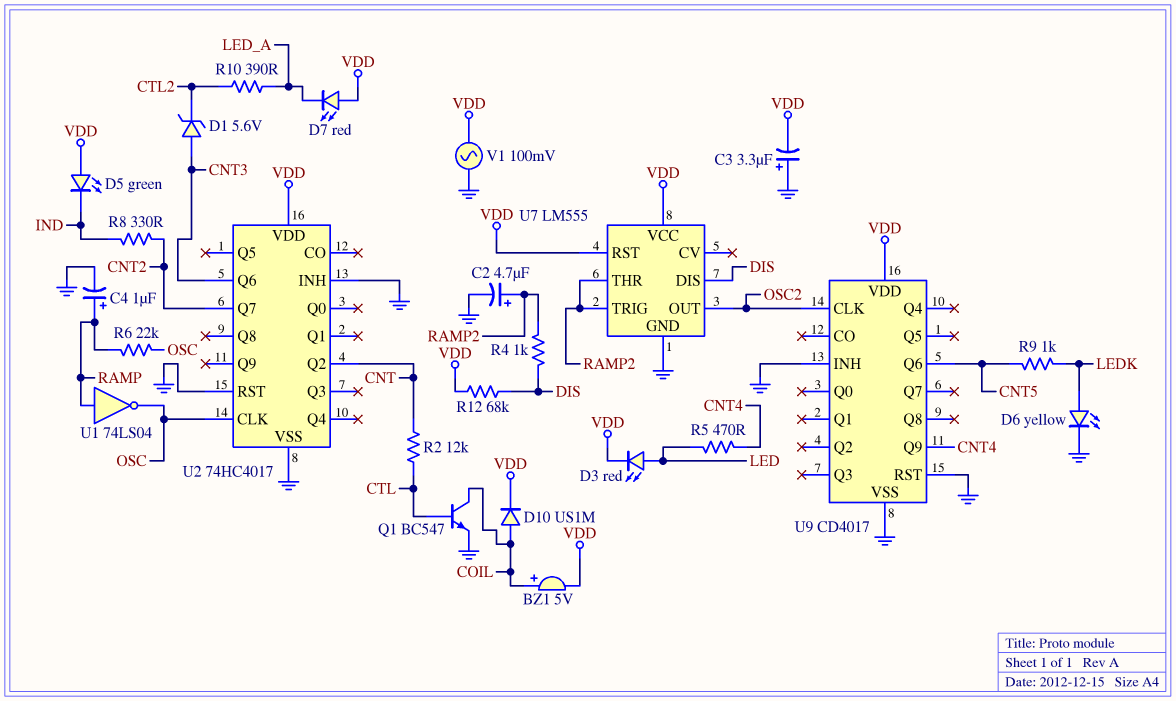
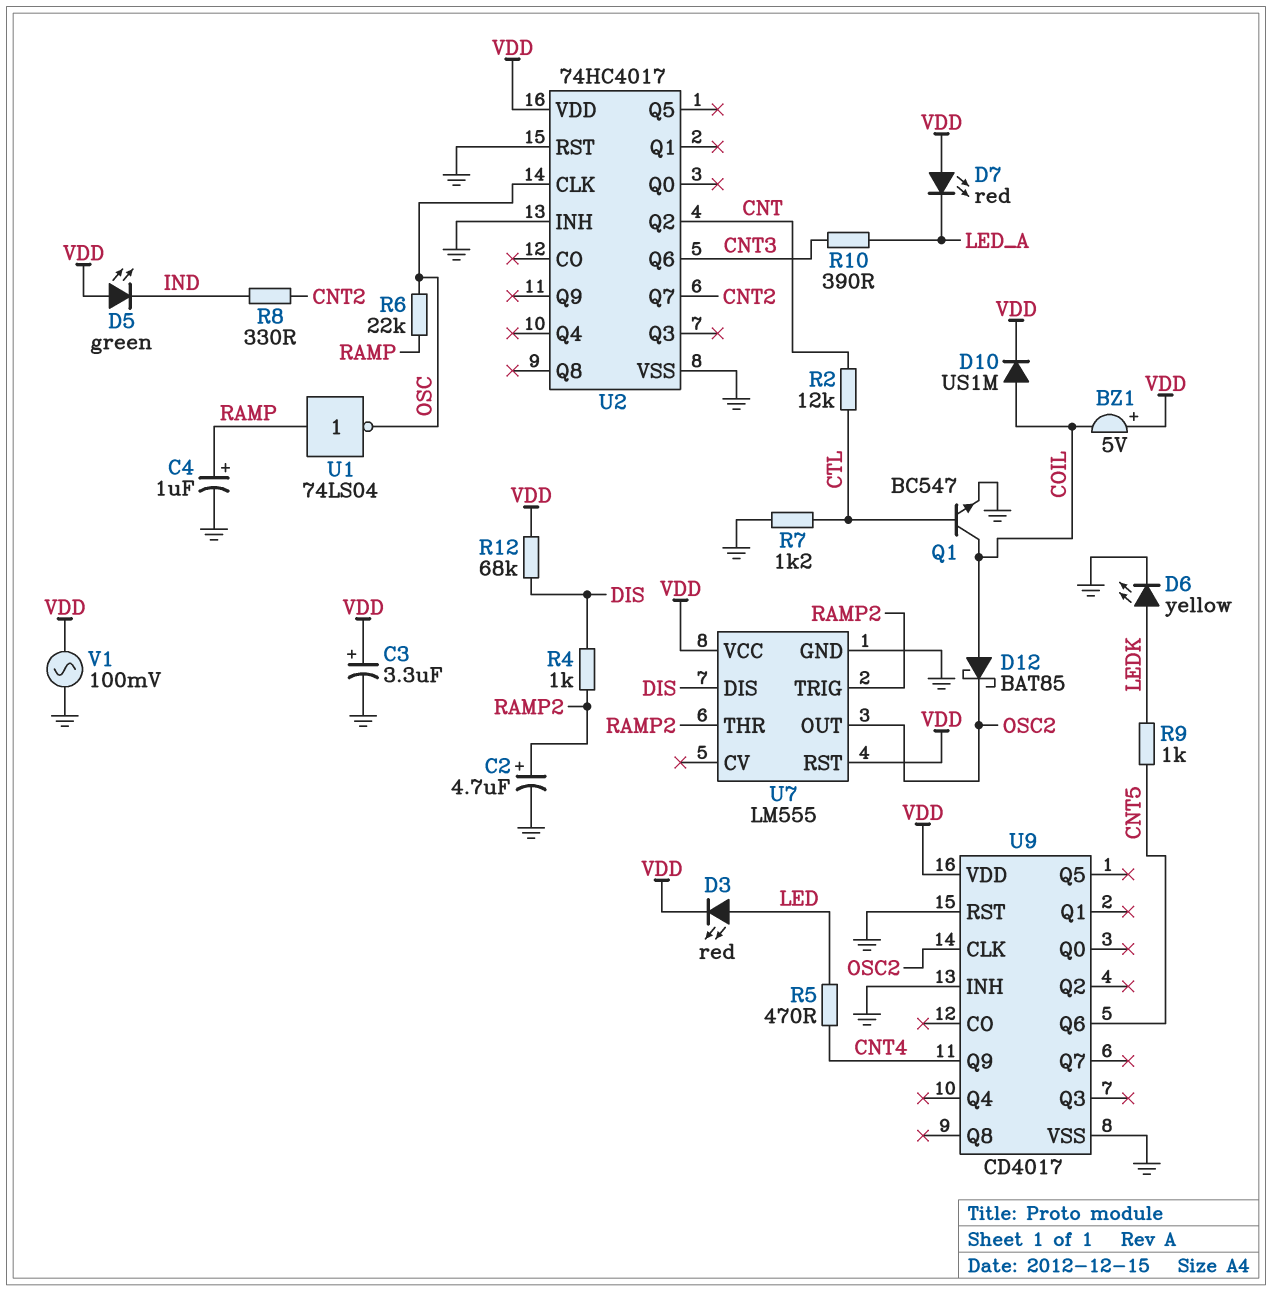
BZ1: buzzer 5V (plus COIL, minus VDD) -> buzzer 5V (plus VDD, minus COIL)
C3: 3.3uF (plus GND, minus VDD) -> 3.3uF (plus VDD, minus GND)
D1: zener 5.6V (A CNT3, K CTL2) -> none
D12: none -> schottky BAT85 (A COIL, K OSC2)
R7: none -> 1.2k (CTL, GND)
R10: 390 (CTL2, LED_A) -> 390 (CNT3, LED_A)

